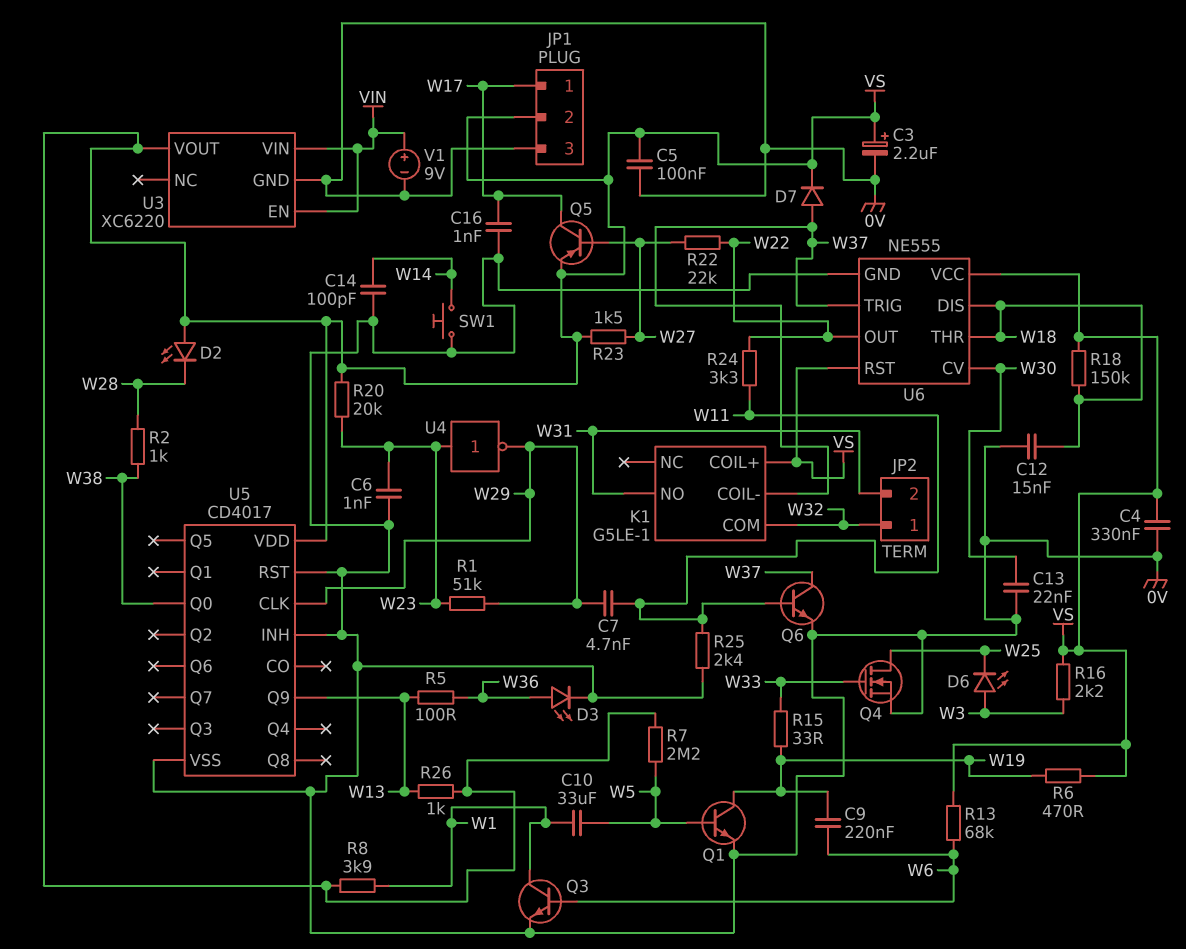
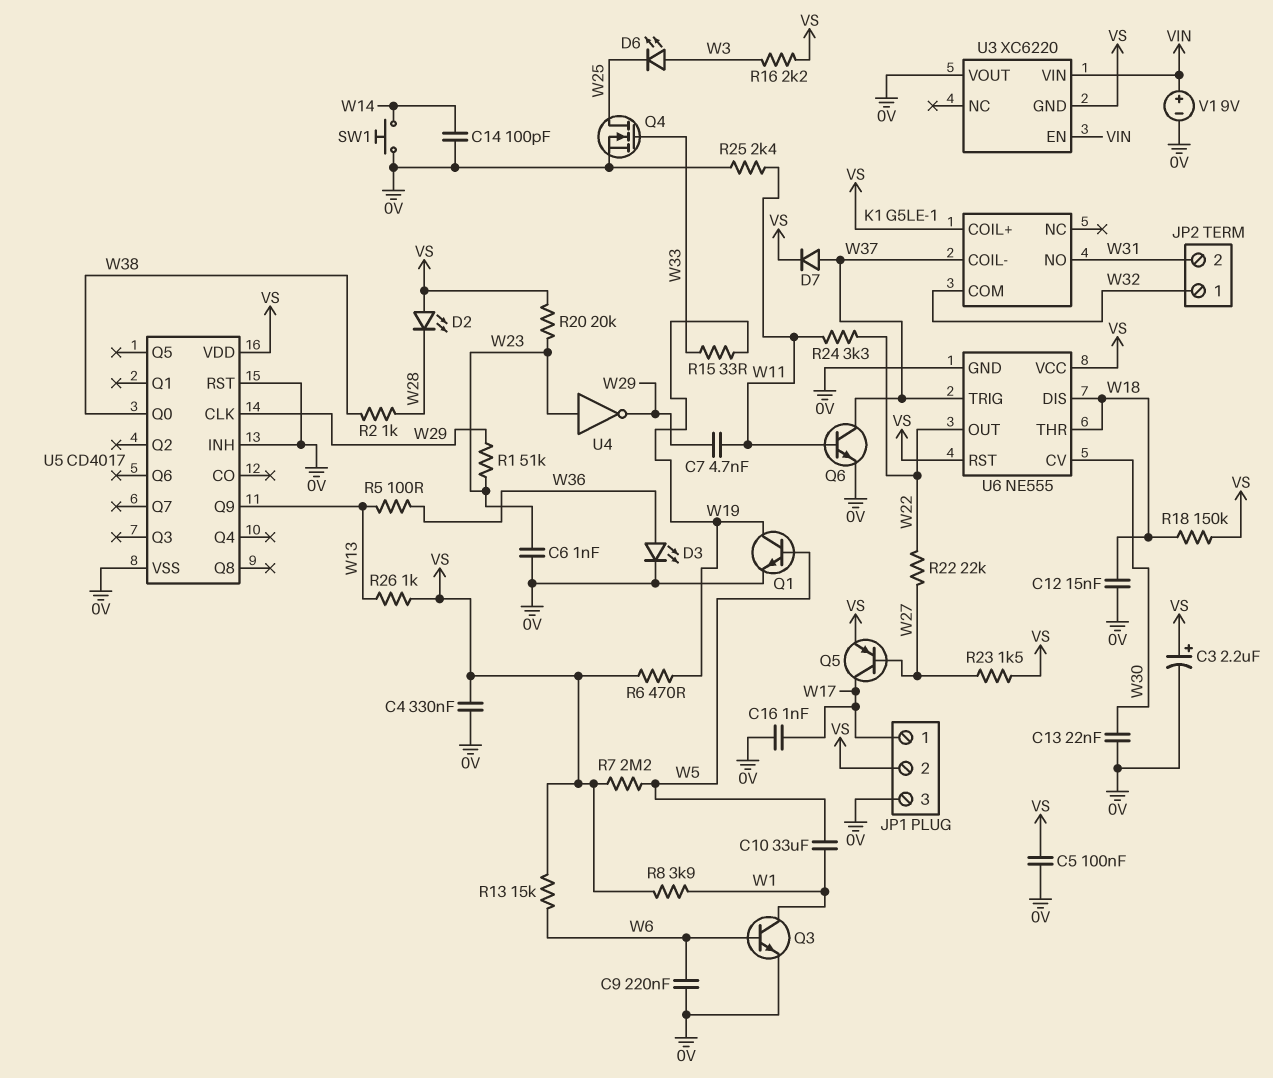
C9: 220nF (W6, W19) -> 220nF (0V, W6)
R13: 68k (VS, W6) -> 15k (VS, W6)
U3 pin GND: 0V -> VS
U3 pin VOUT: VS -> 0V

